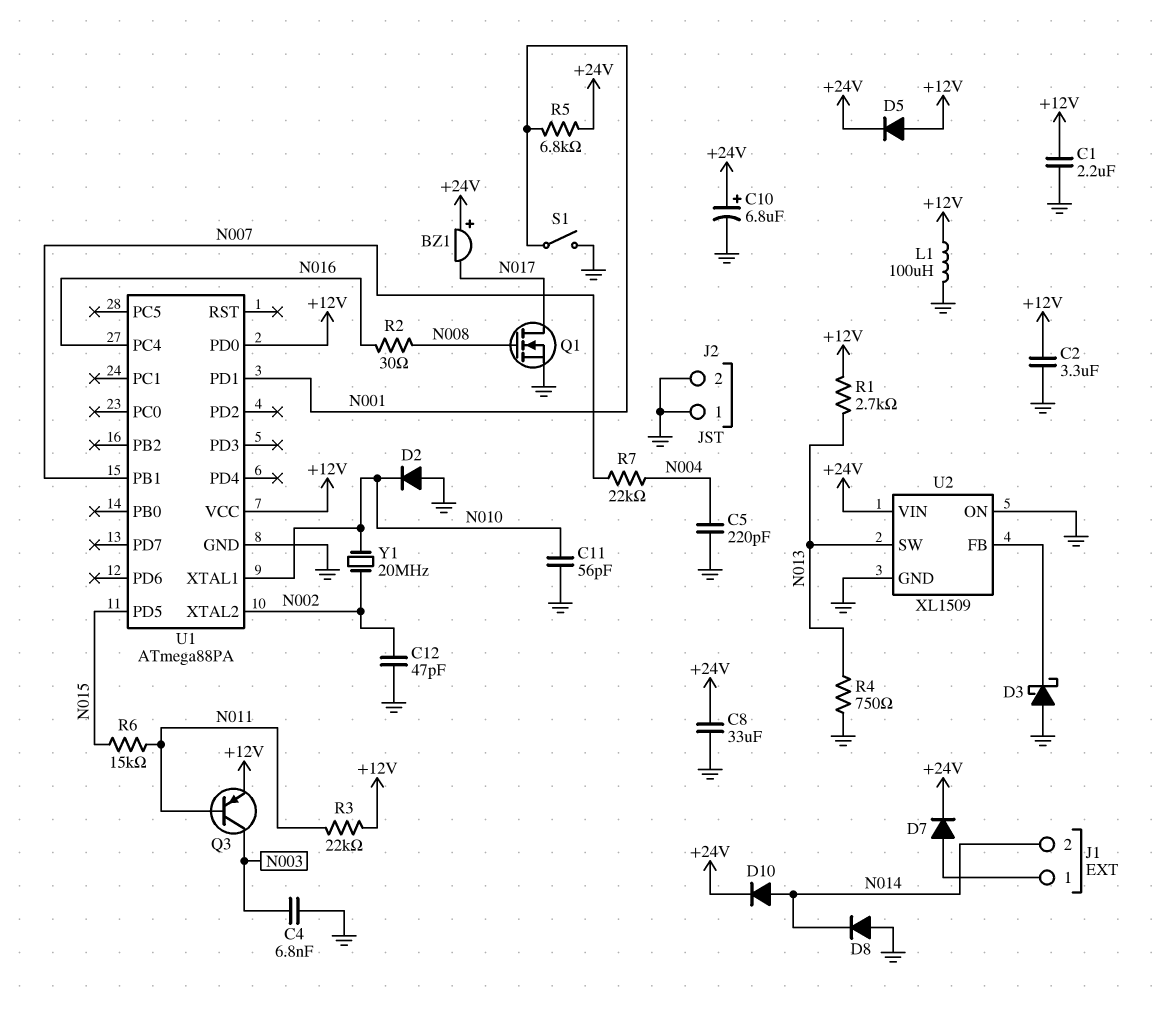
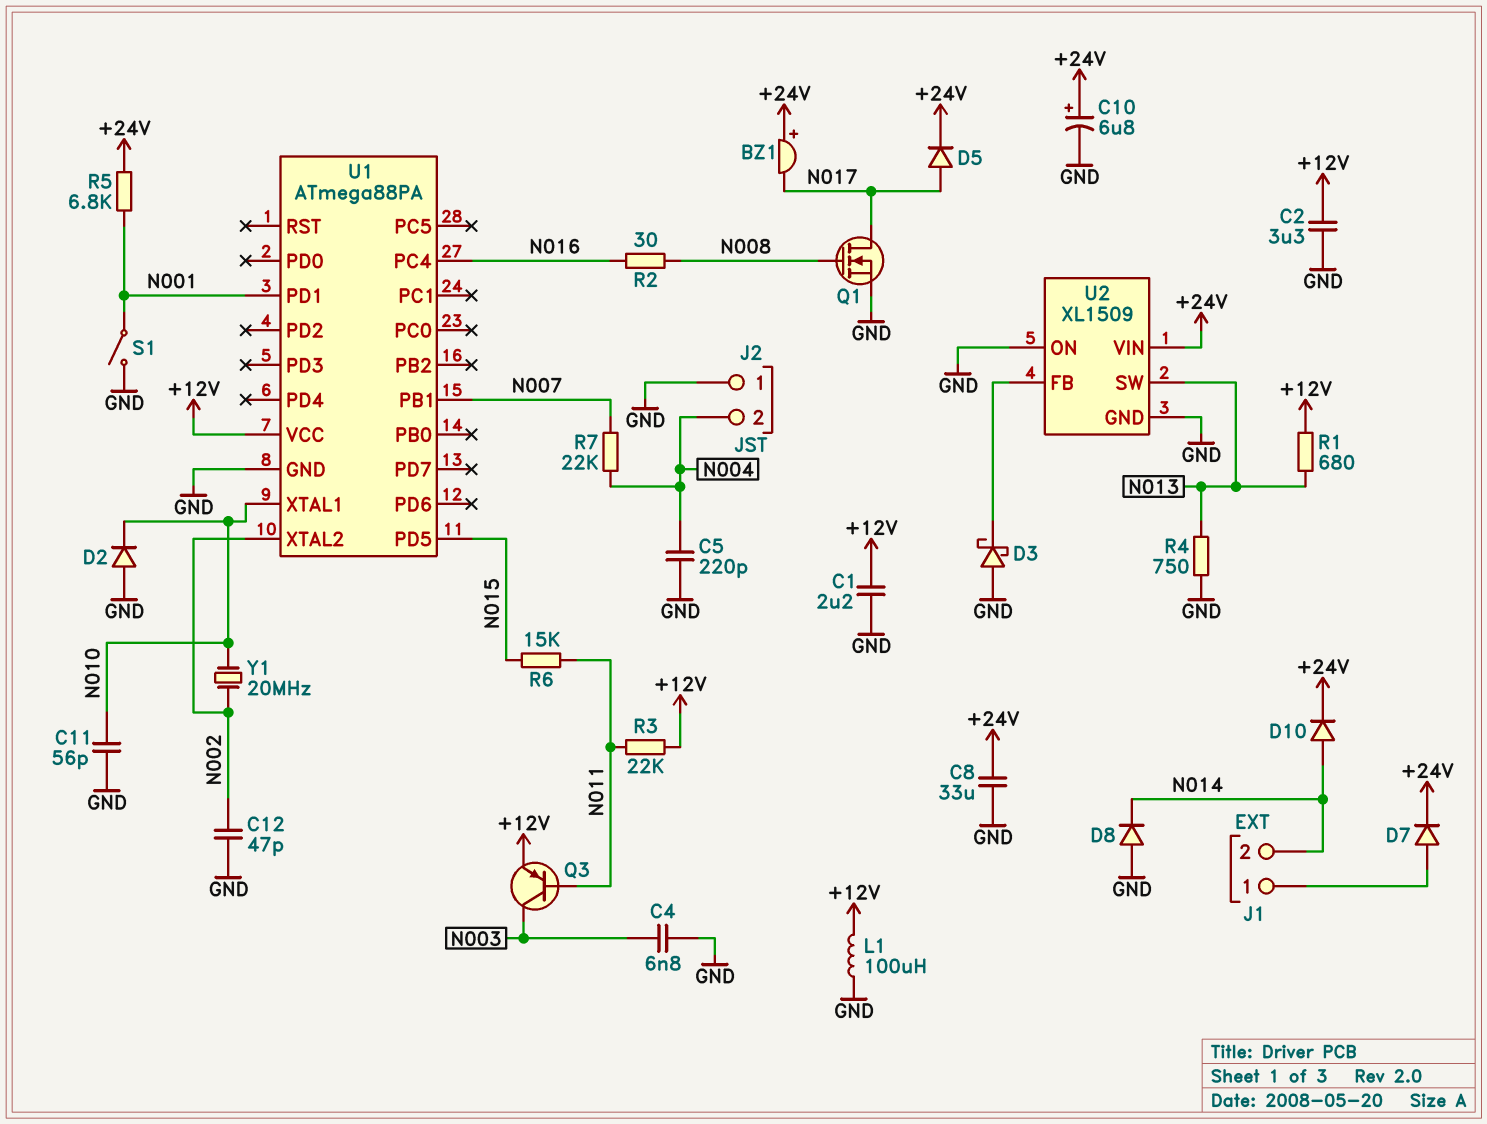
D5: diode (A +12V, K +24V) -> diode (A N017, K +24V)
J2 pin 2: GND -> N004
R1: 2.7k (+12V, N013) -> 680 (+12V, N013)
U1 pin PD0: +12V -> none

